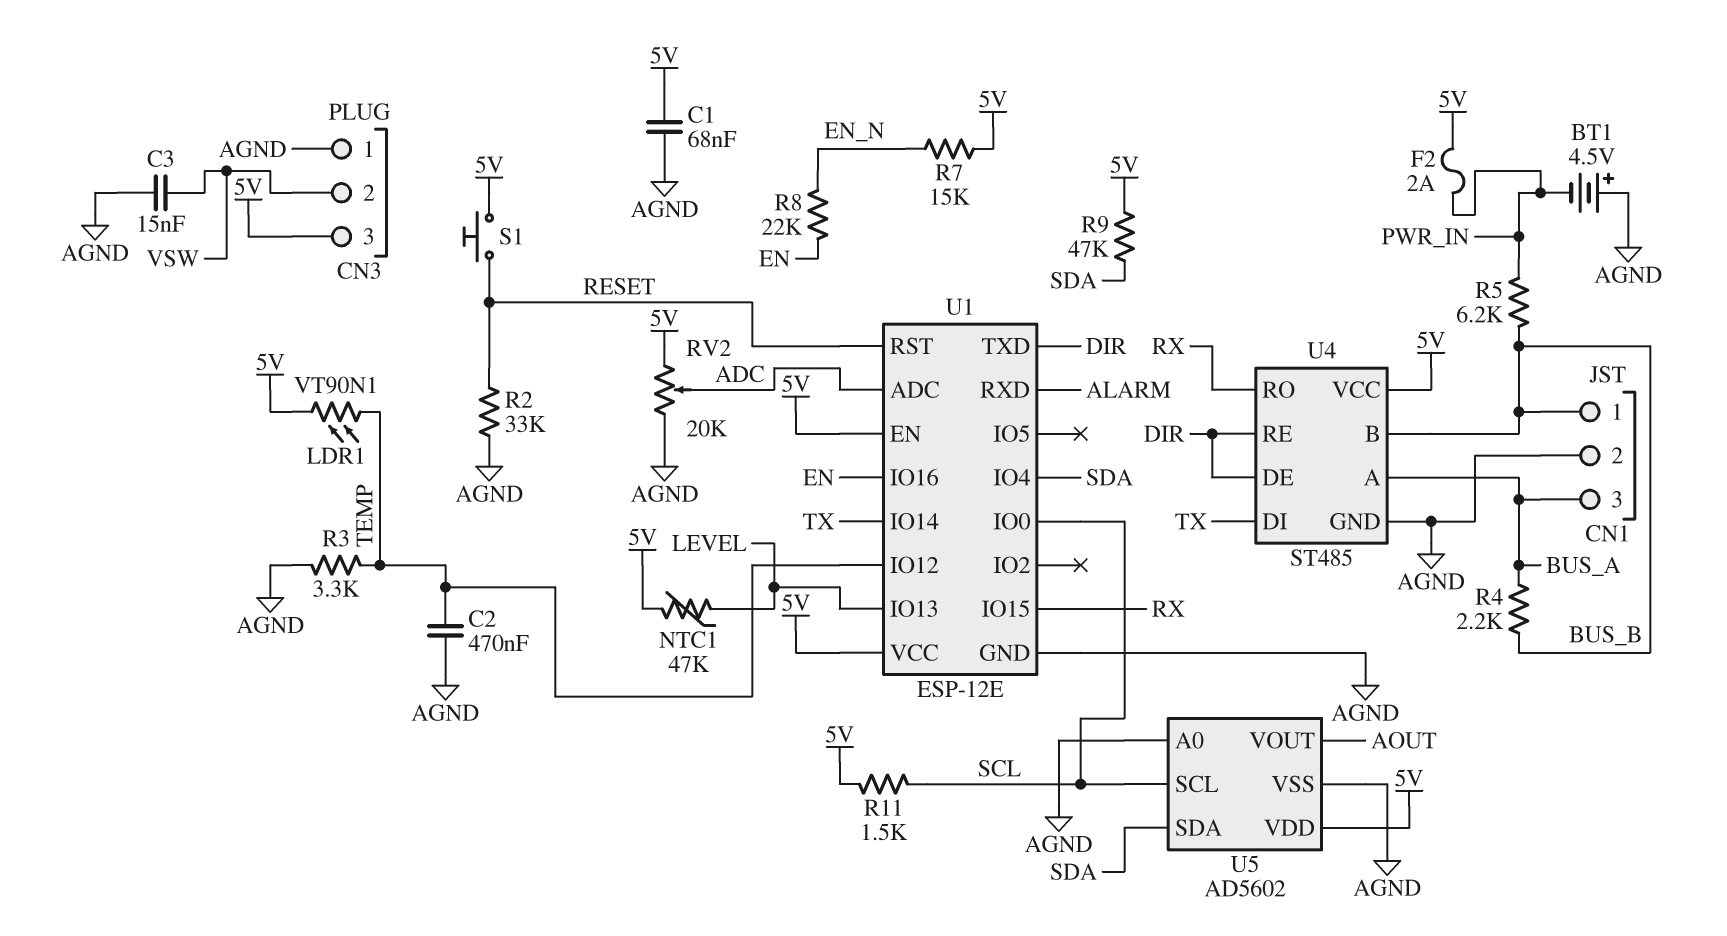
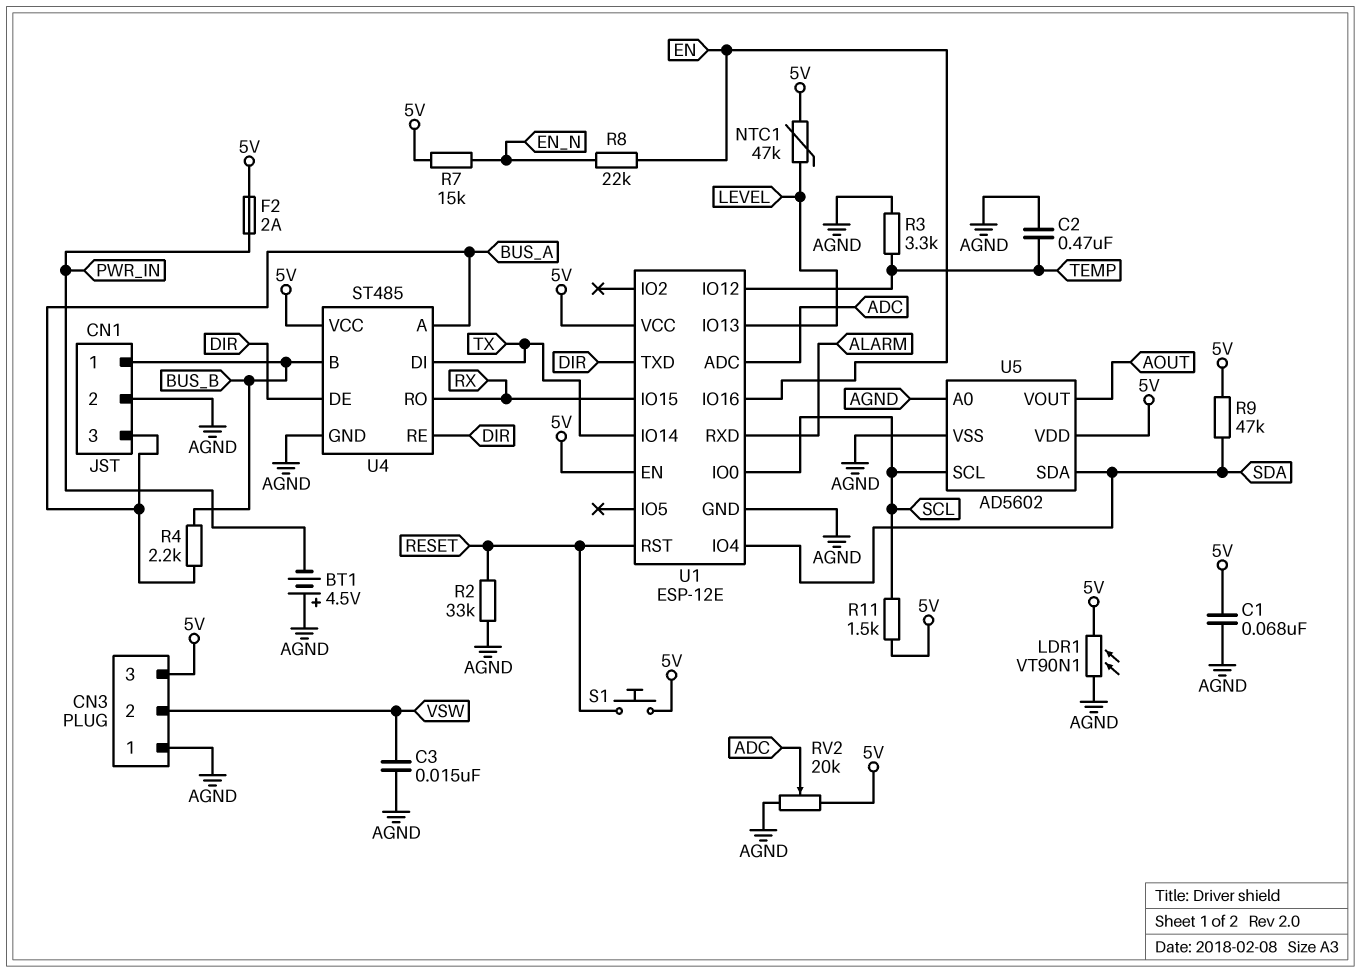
LDR1: VT90N1 (5V, TEMP) -> VT90N1 (5V, AGND)
R5: 6.2k (BUS_B, PWR_IN) -> none

